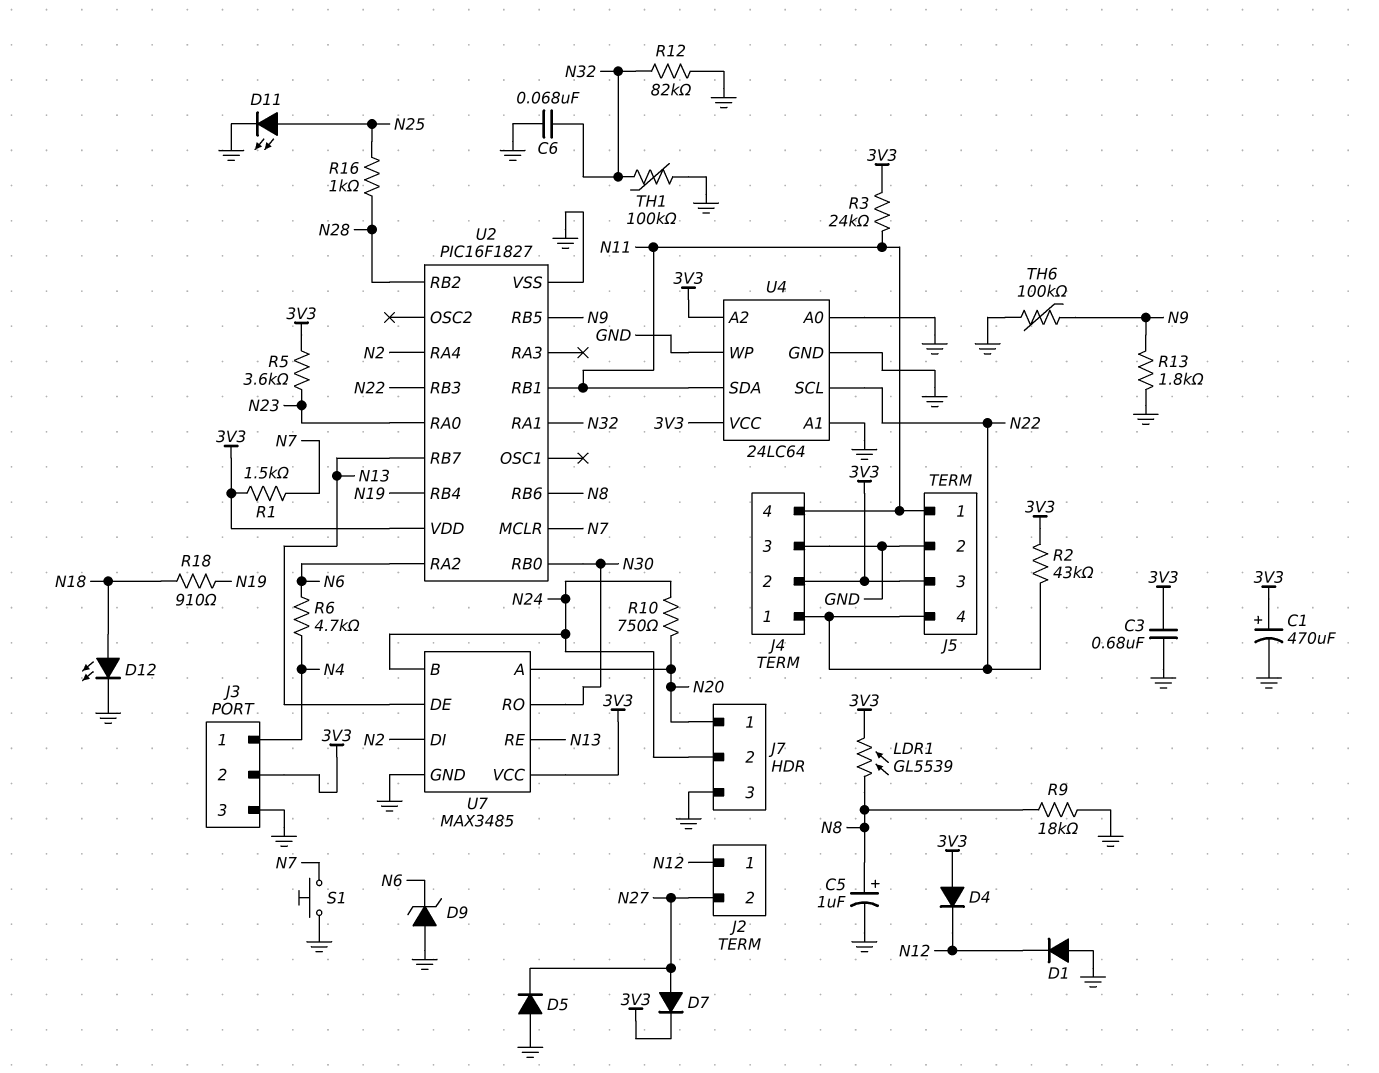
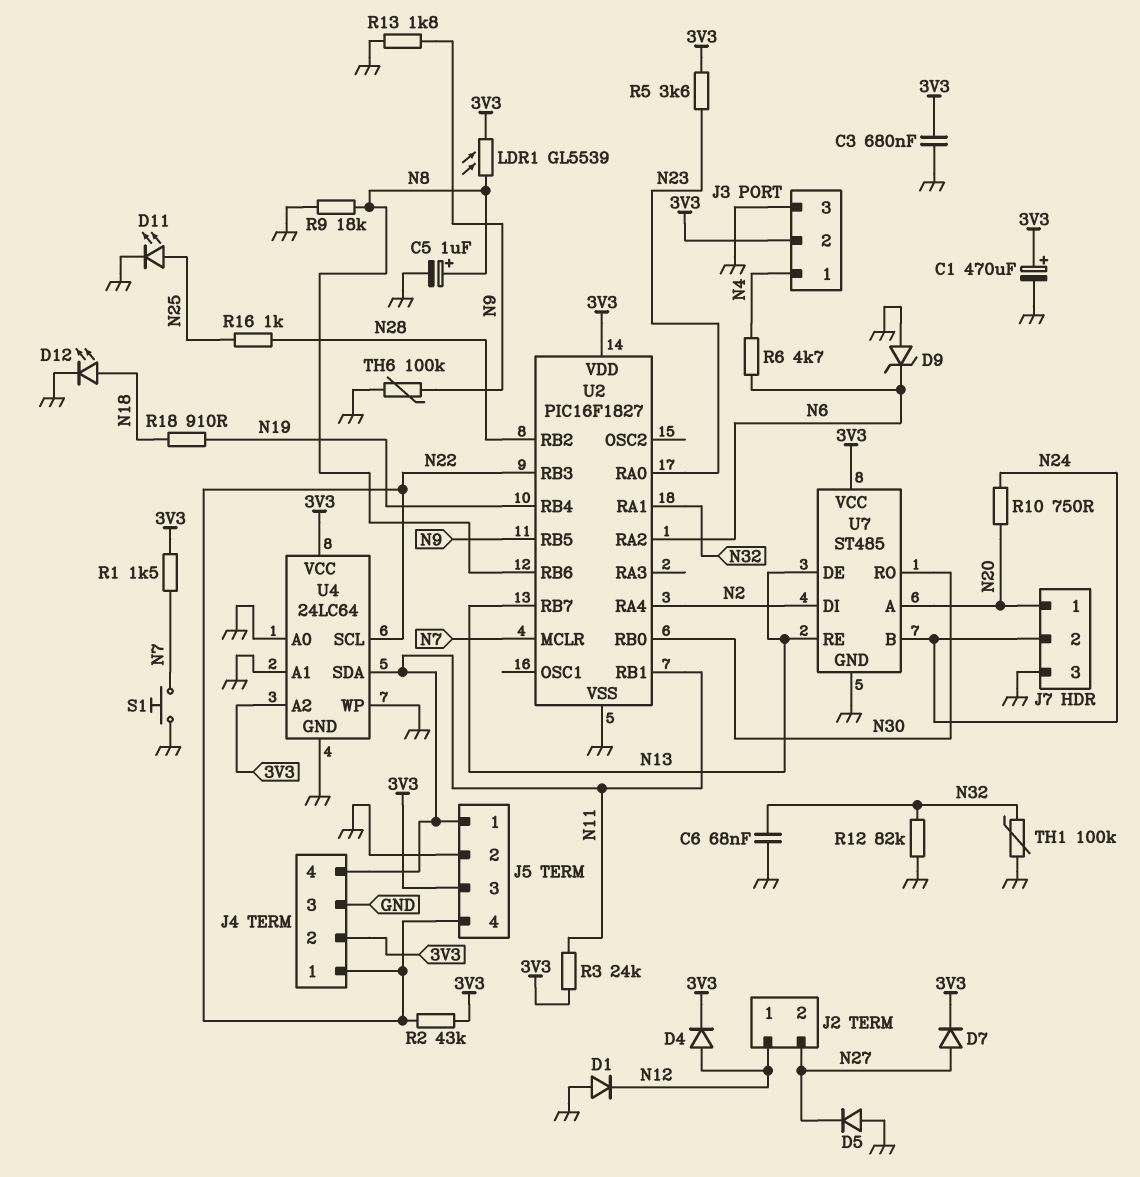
D4: diode (A 3V3, K N12) -> diode (A N12, K 3V3)
U7: MAX3485 -> ST485

